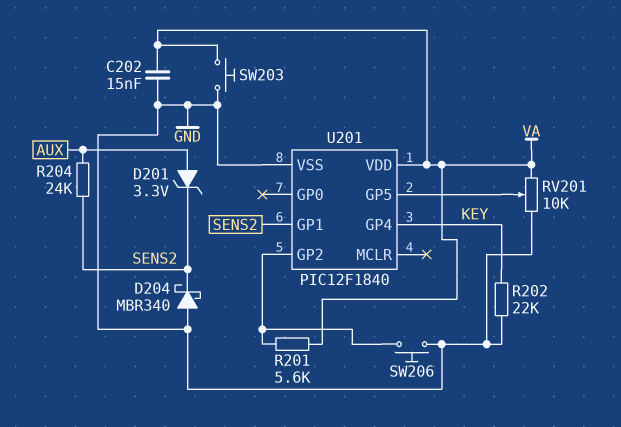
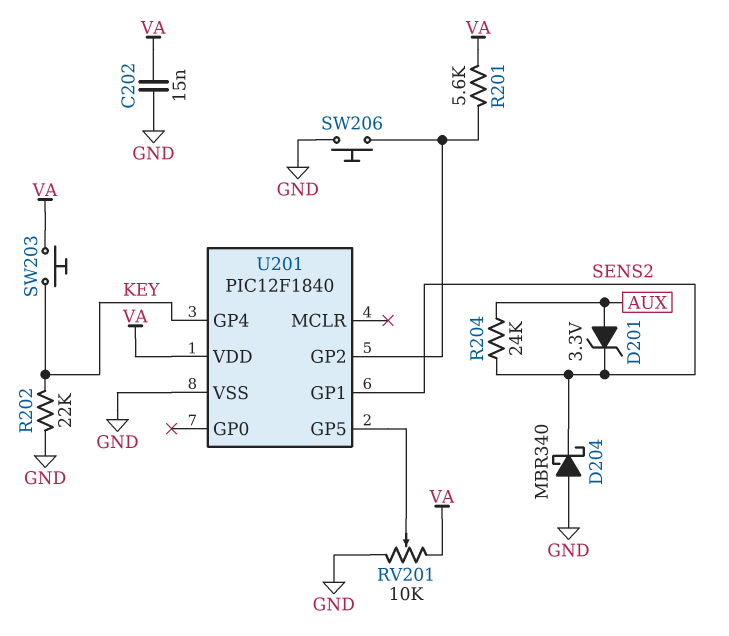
SW203: button (GND, VA) -> button (KEY, VA)

